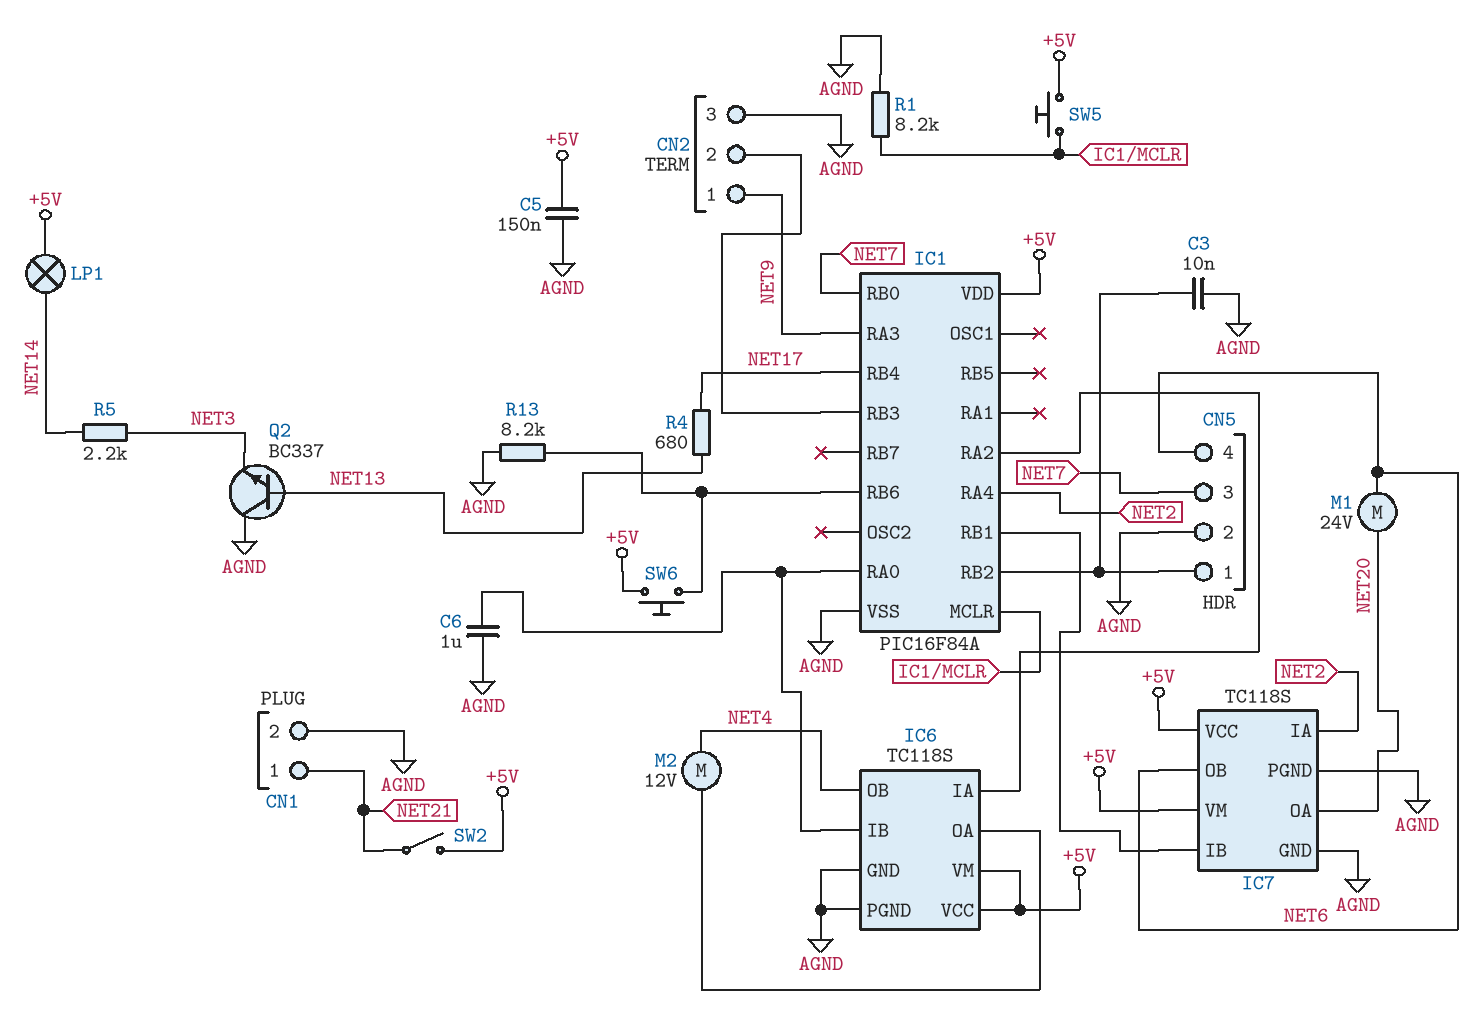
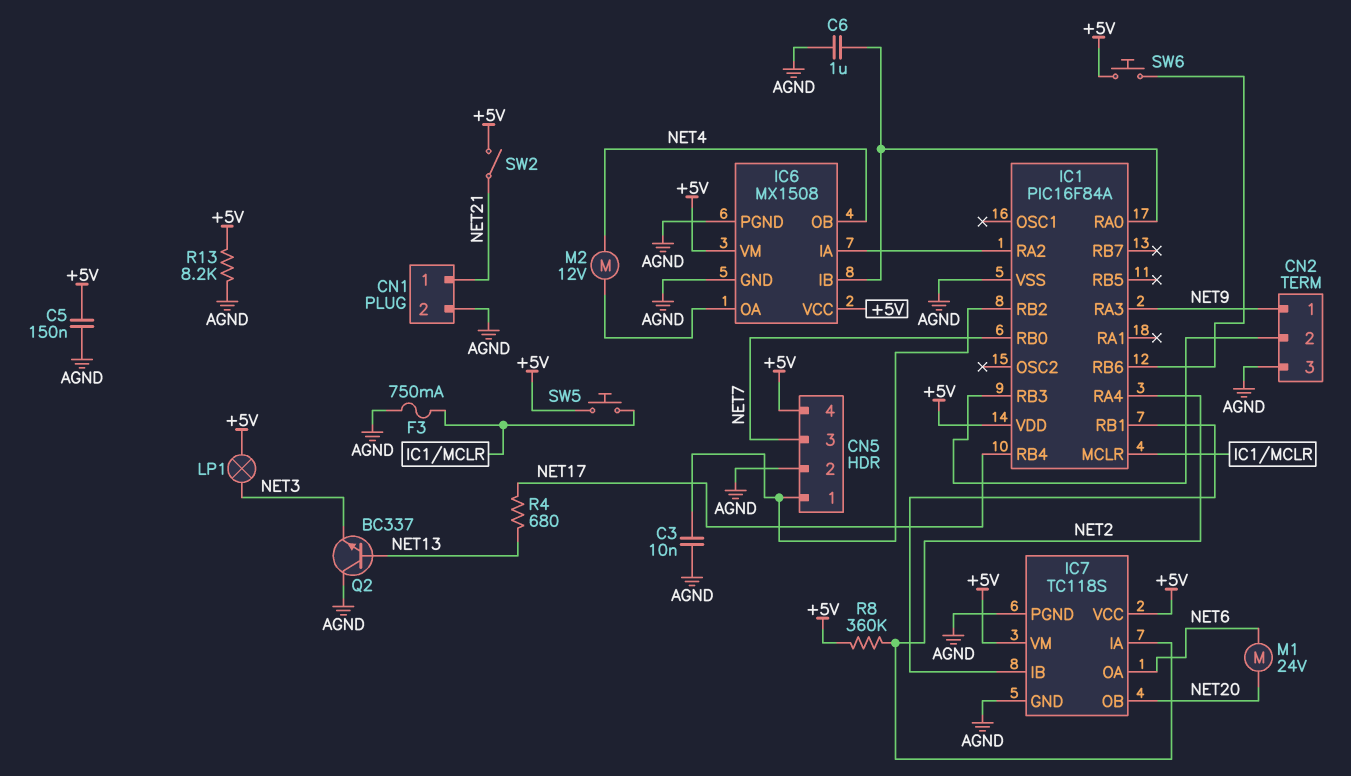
CN5 pin 4: NET6 -> +5V
F3: none -> 750mA (AGND, IC1/MCLR)
IC6: TC118S -> MX1508
IC7 pin OA: NET20 -> NET6
IC7 pin OB: NET6 -> NET20
LP1: lamp (+5V, NET14) -> lamp (+5V, NET3)
R1: 8.2k (AGND, IC1/MCLR) -> none
R5: 2.2k (NET3, NET14) -> none
R8: none -> 360k (+5V, NET2)
R13: 8.2k (AGND, IC1/RB6) -> 8.2k (+5V, AGND)

